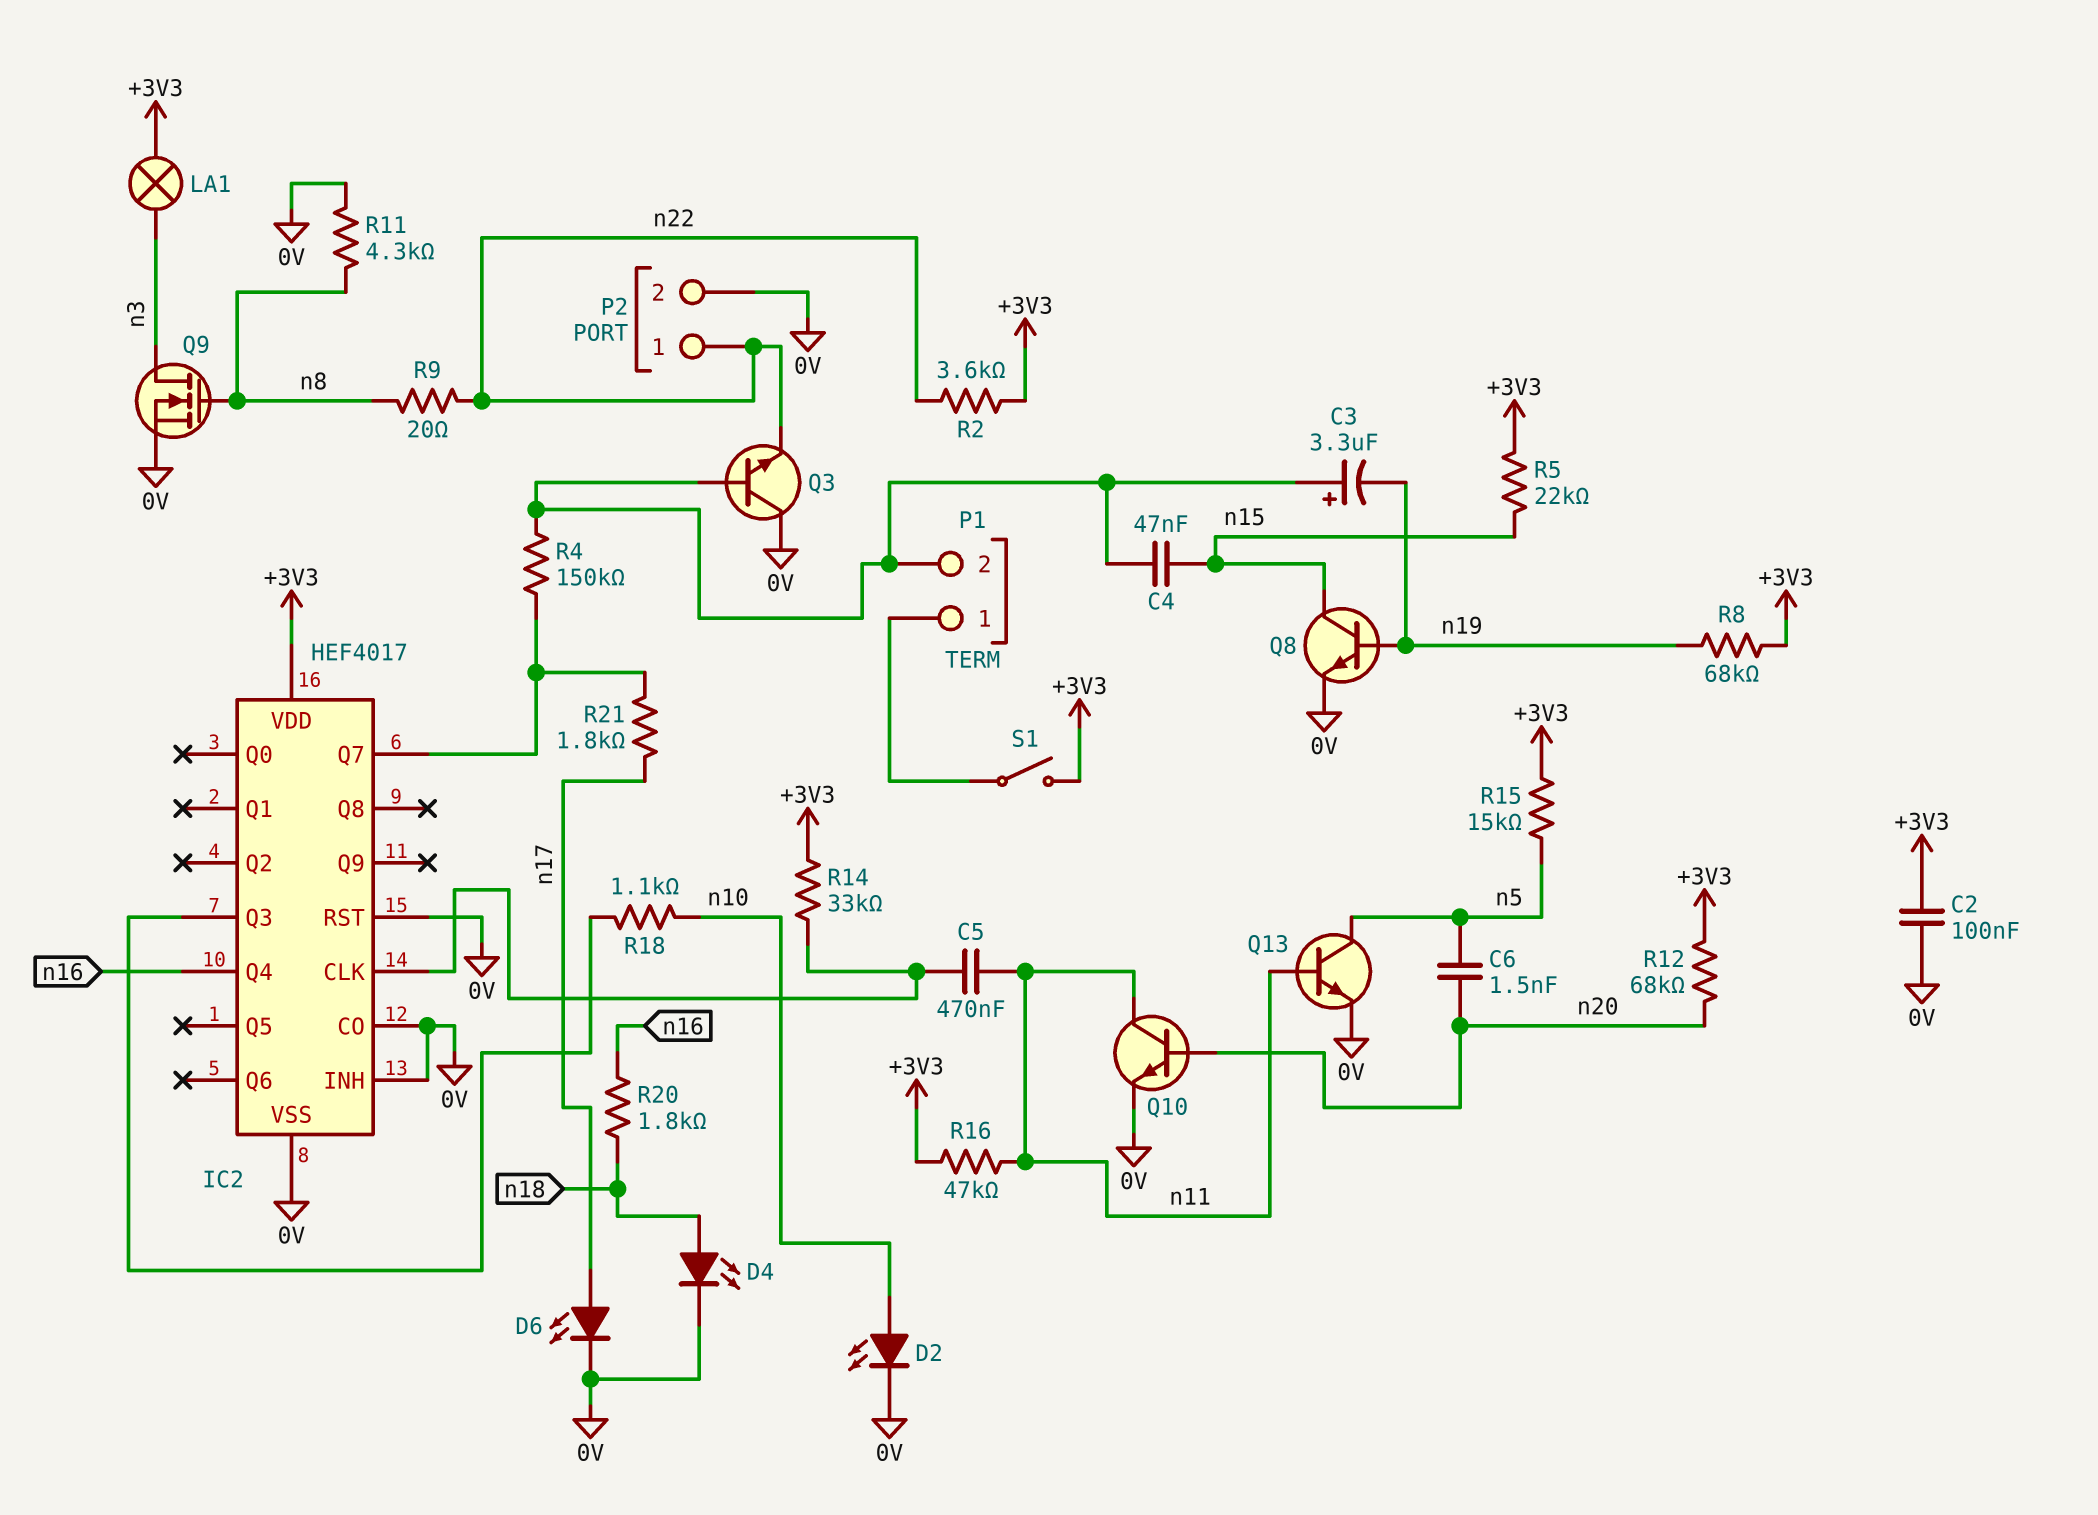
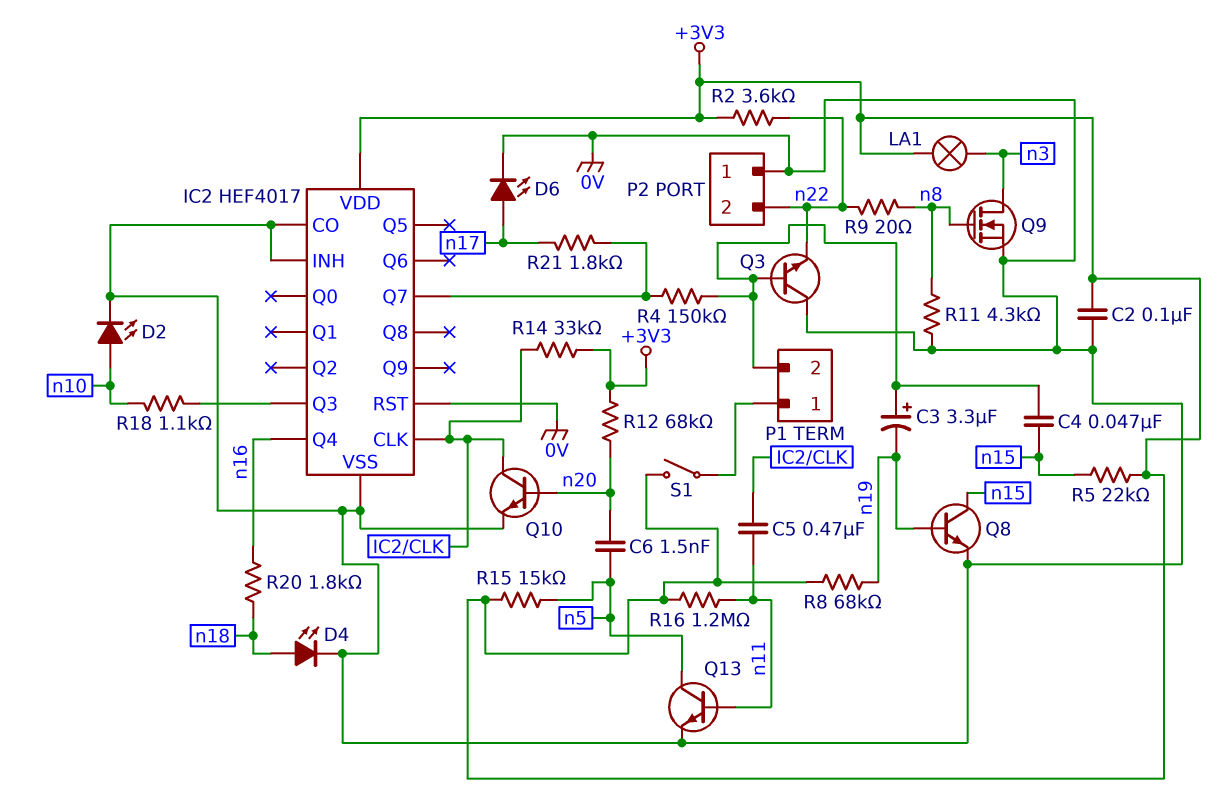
P2 pin 1: n22 -> 0V
P2 pin 2: 0V -> n22
Q10: NPN (B n20, C n11, E 0V) -> NPN (B n20, C IC2/CLK, E 0V)
R16: 47k (+3V3, n11) -> 1.2M (+3V3, n11)

